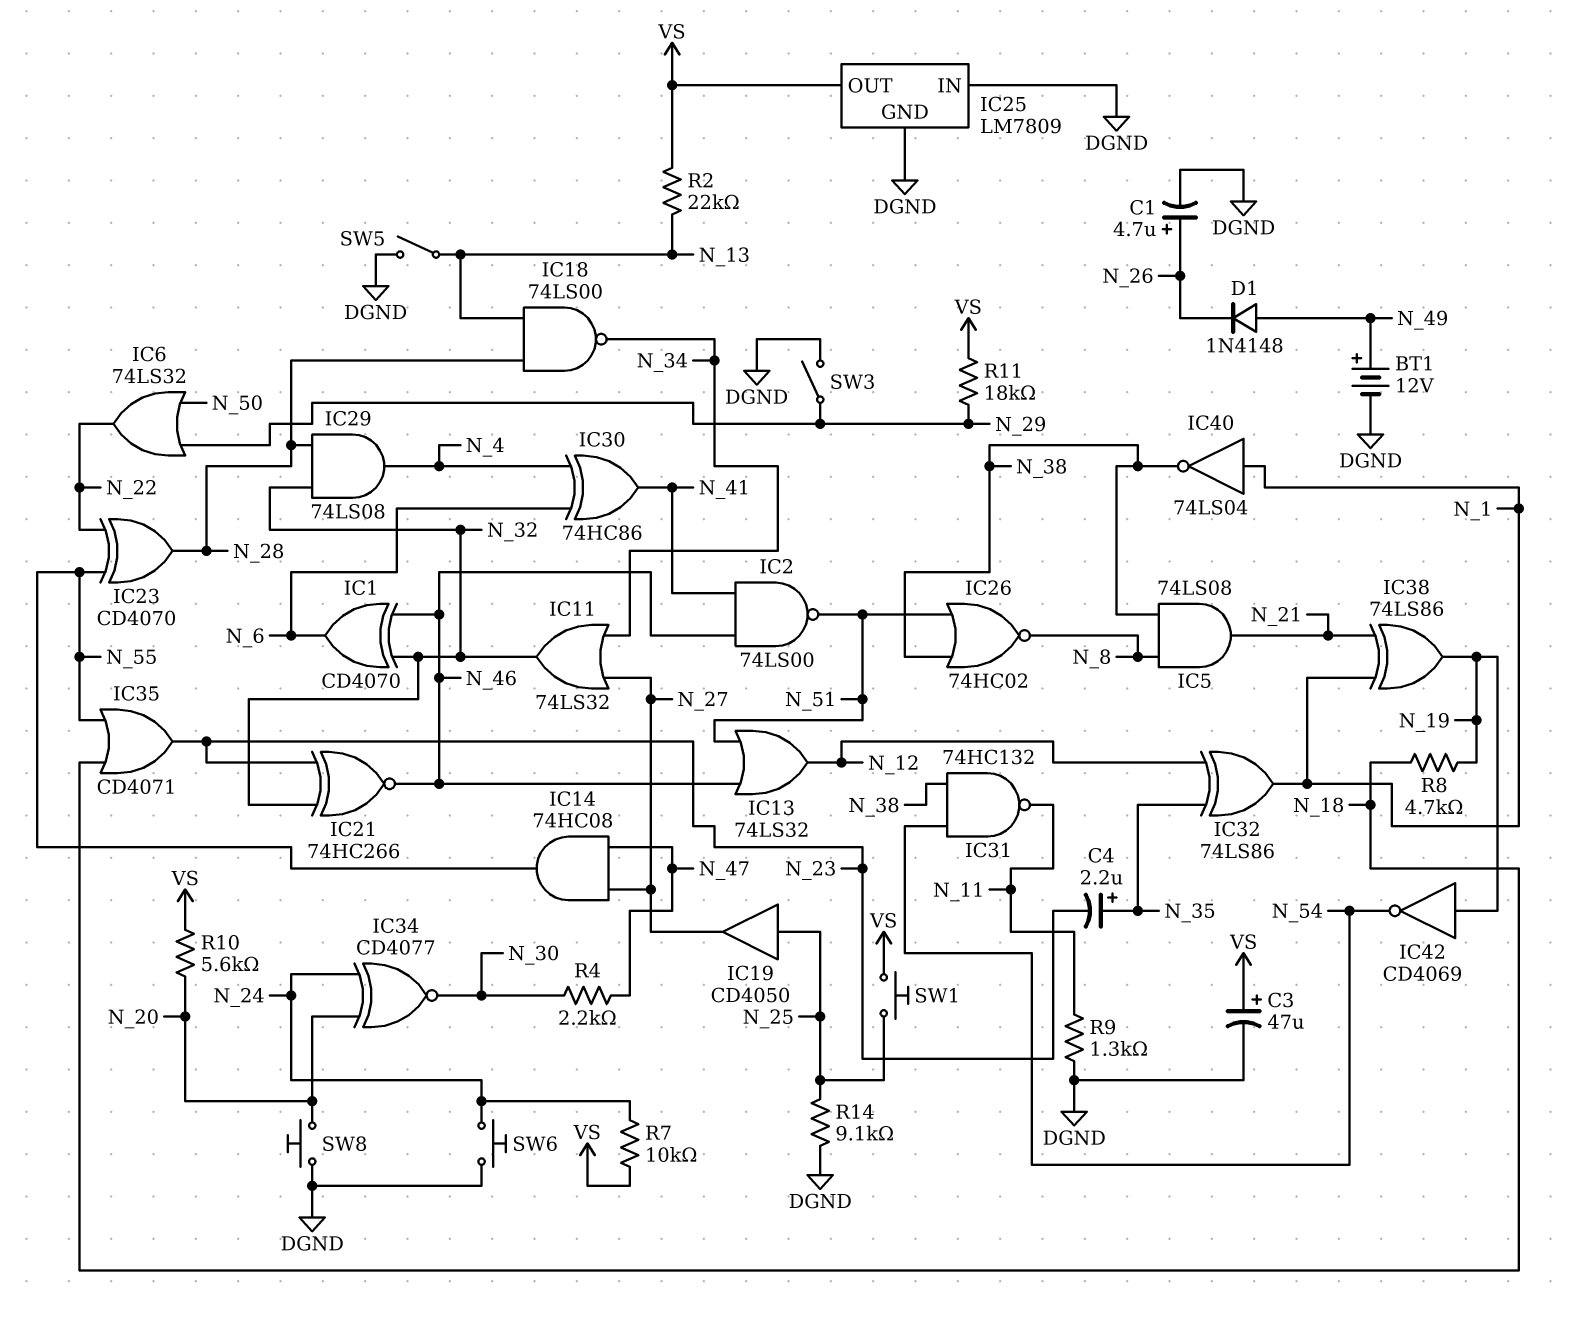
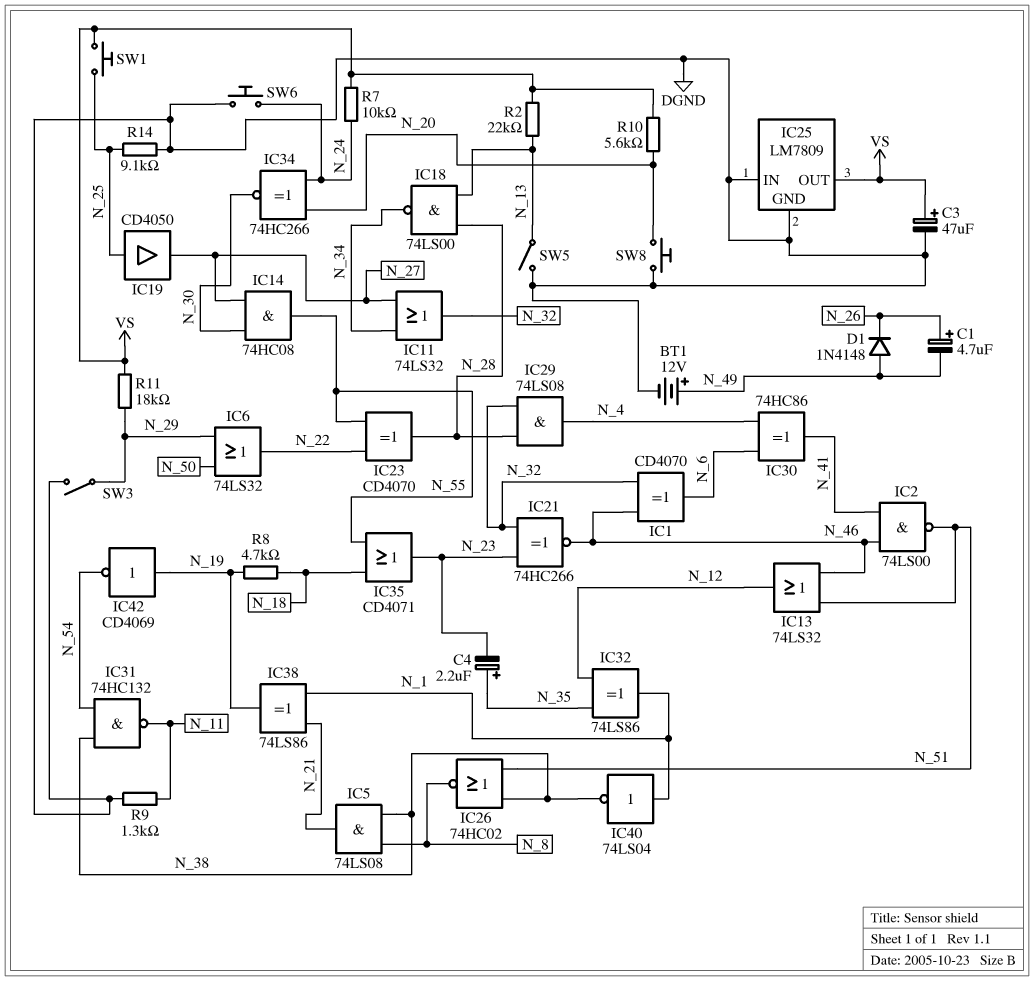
C1: 4.7uF (plus N_26, minus DGND) -> 4.7uF (plus N_26, minus N_49)
IC14: AND 74HC08 (in N_27, in N_47, out N_55) -> AND 74HC08 (in N_27, in N_30, out N_55)
IC34: XNOR CD4077 (in N_20, in N_24, out N_30) -> XNOR 74HC266 (in N_20, in N_24, out N_30)
R4: 2.2k (N_30, N_47) -> none

